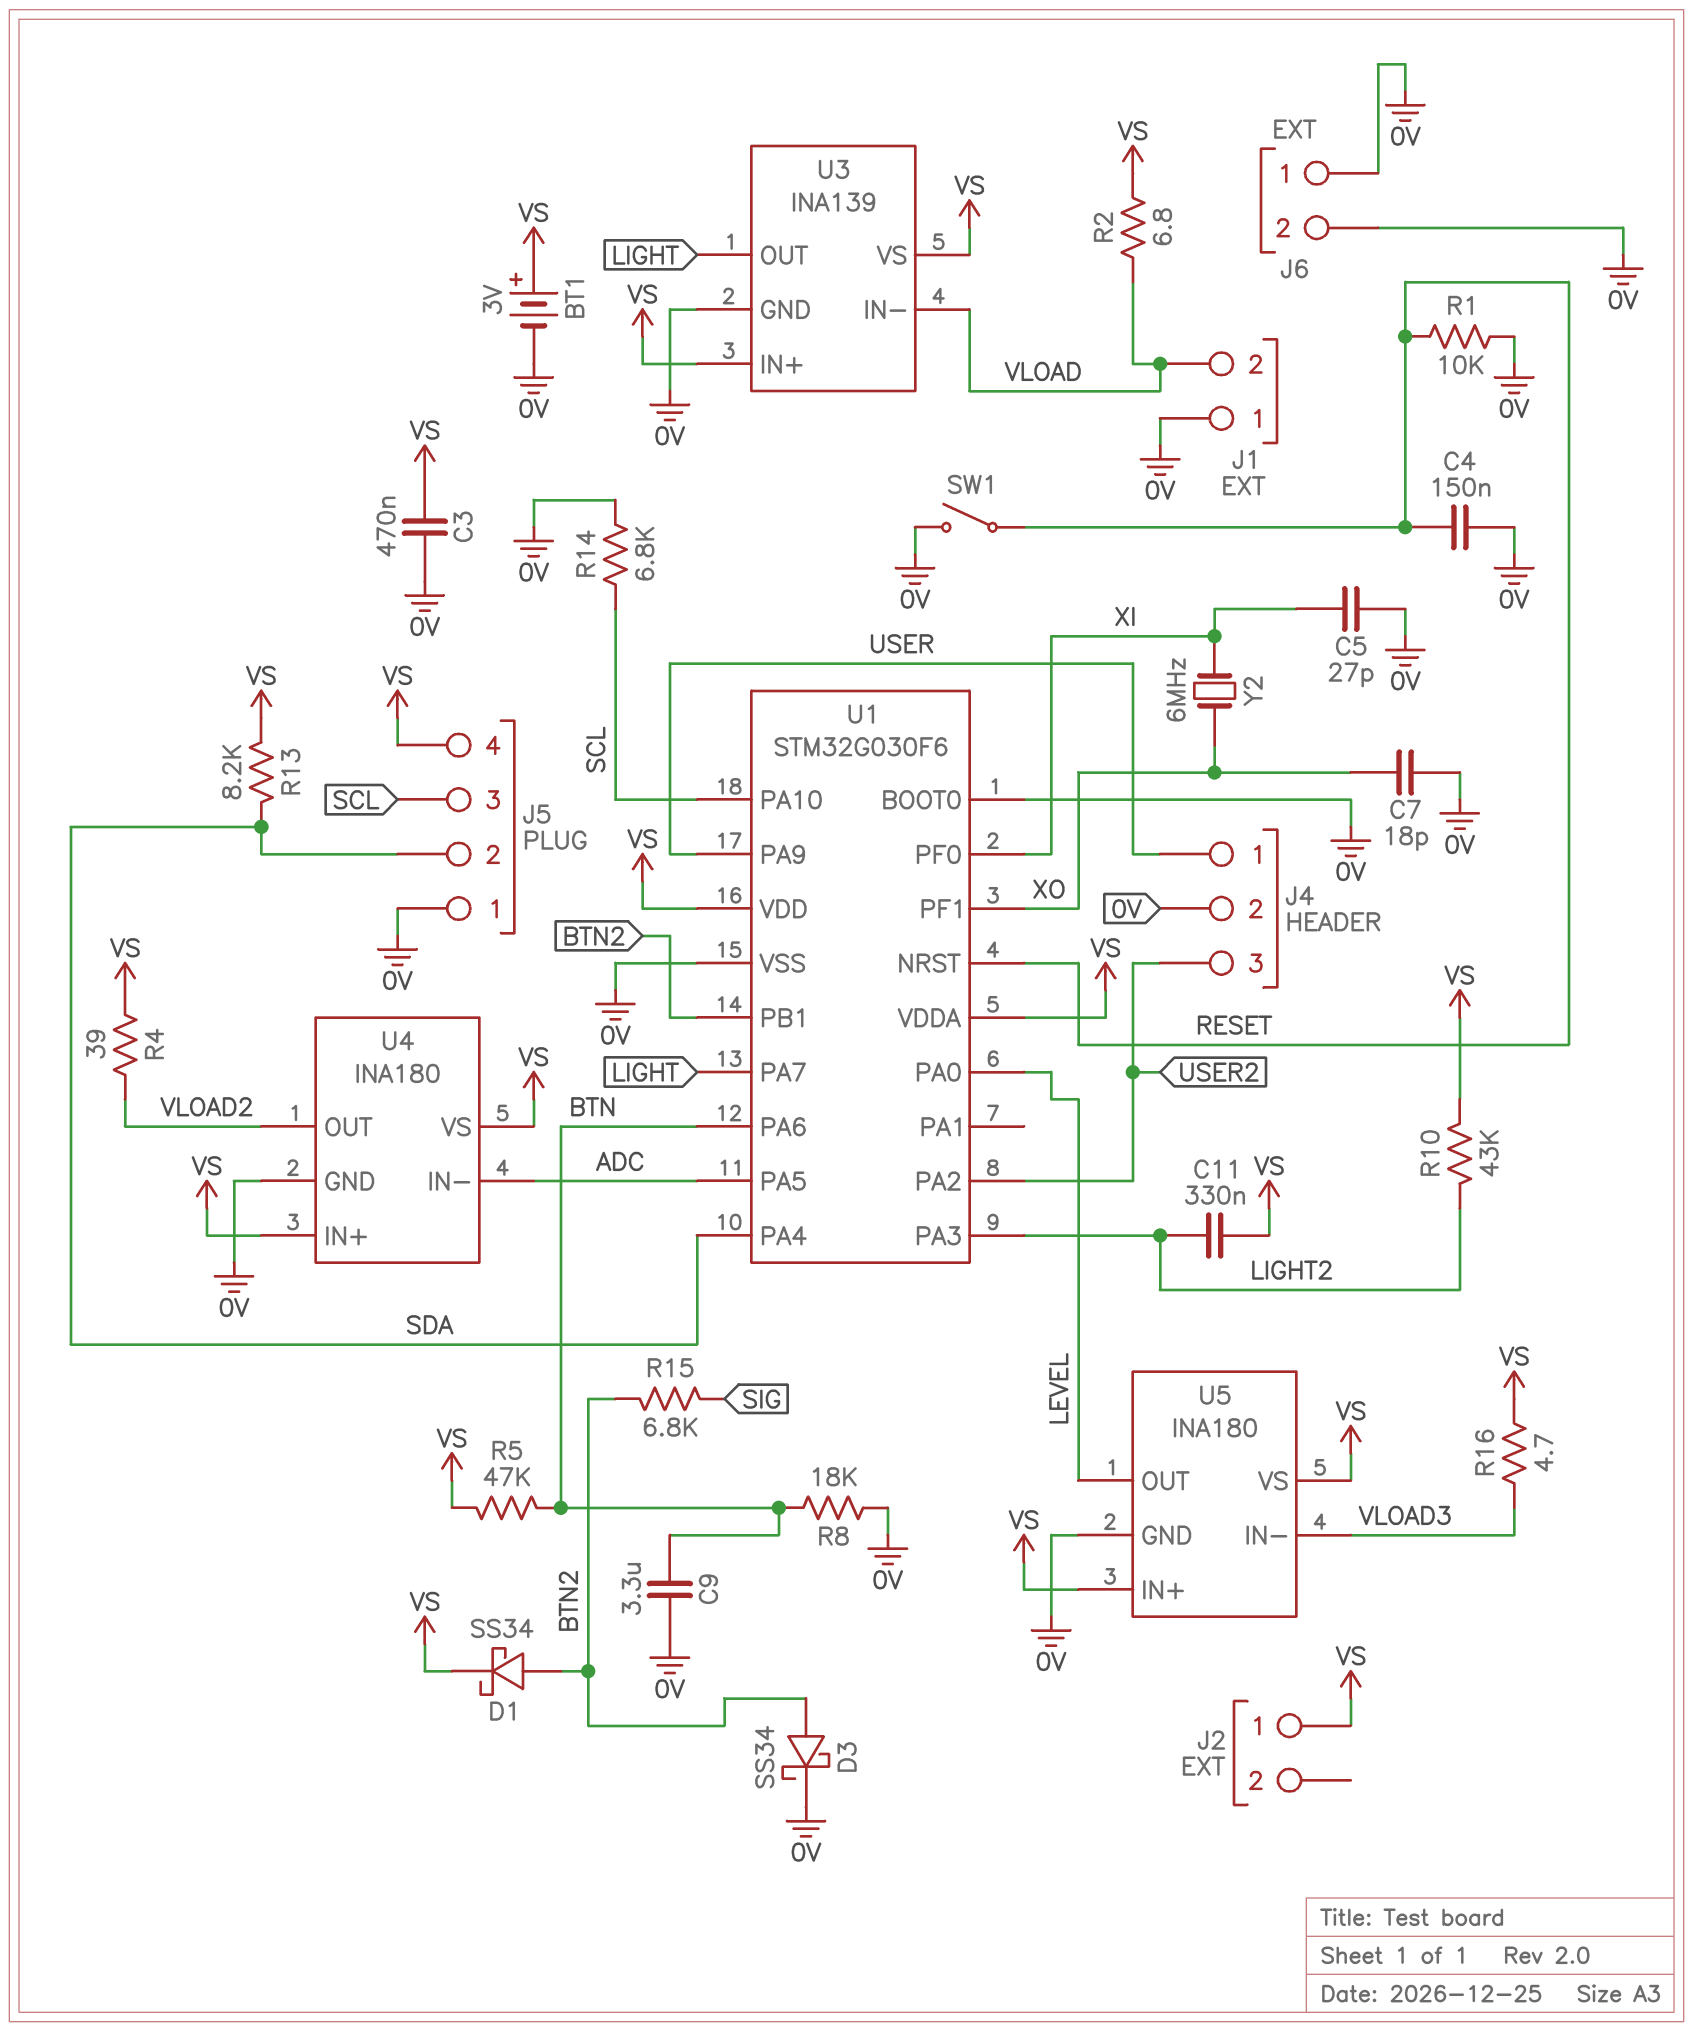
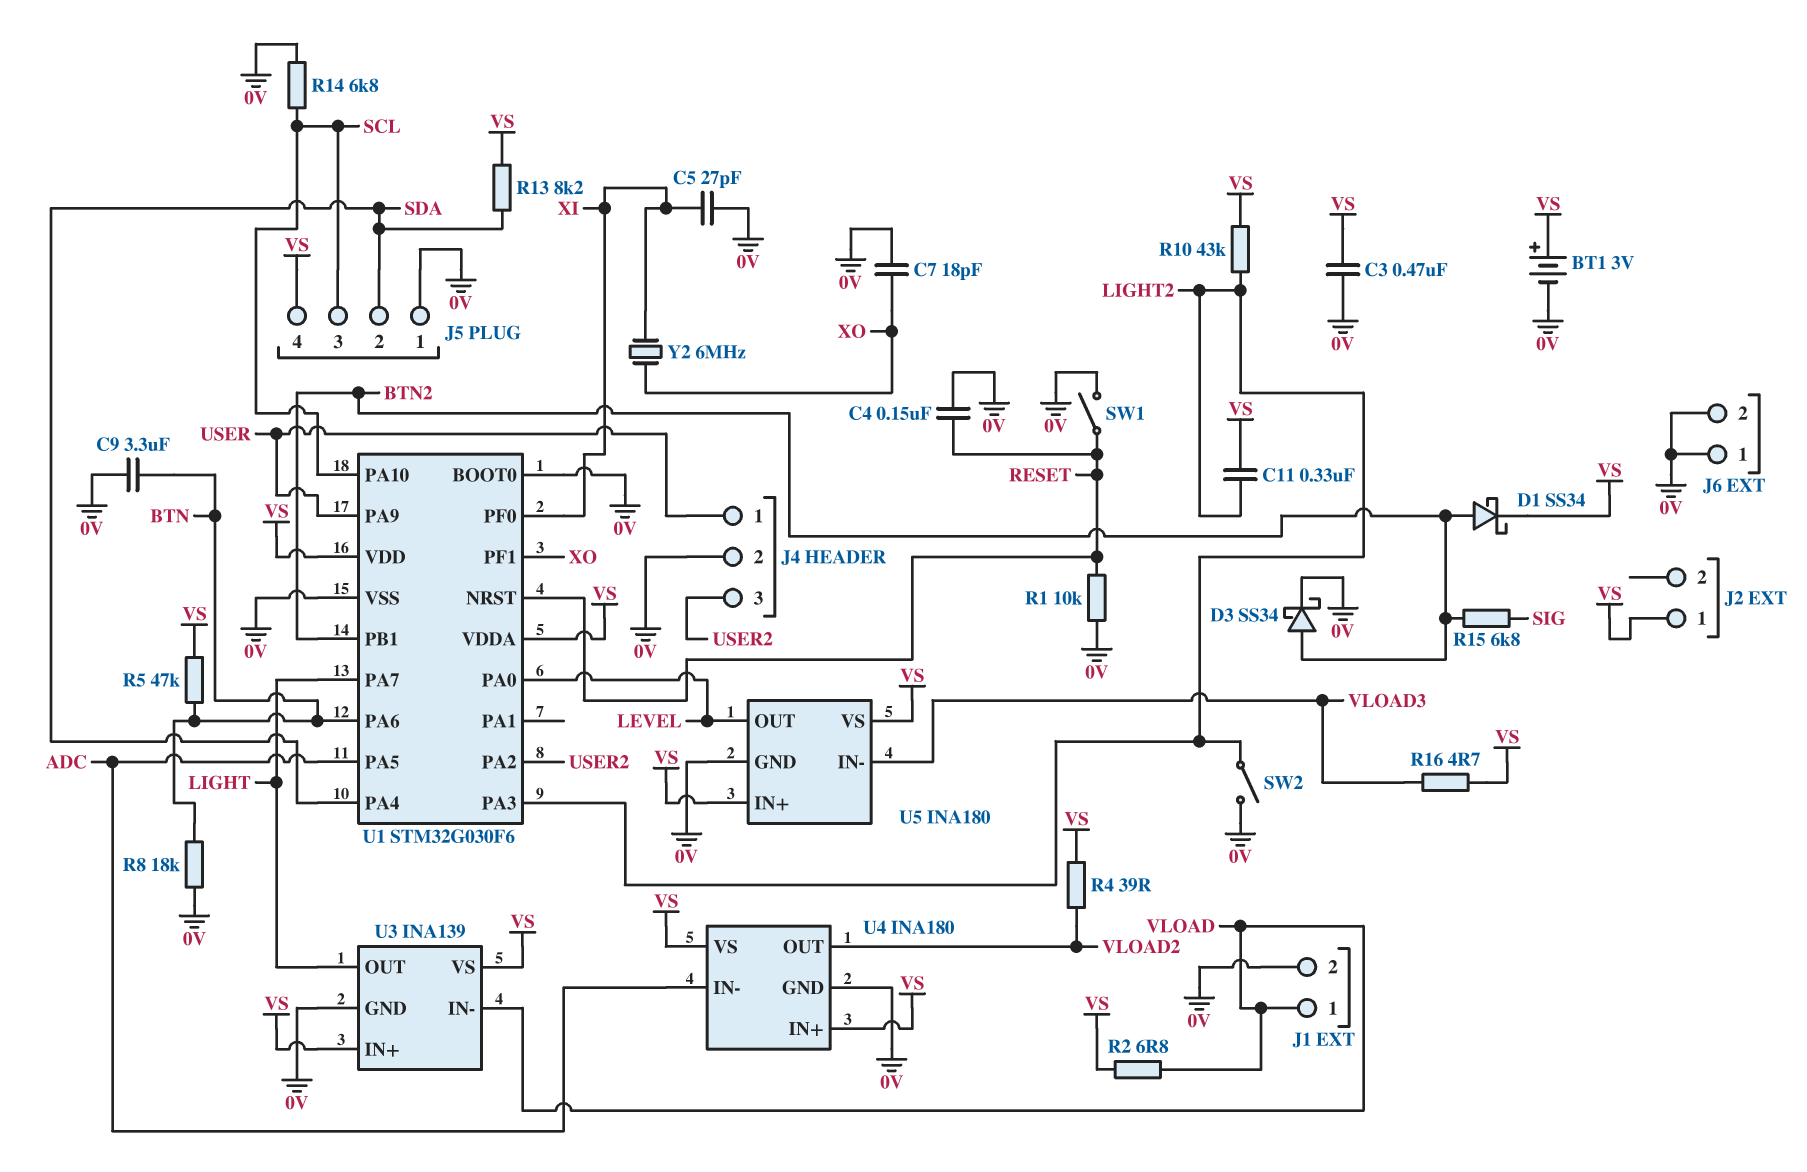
J1 pin 1: 0V -> VLOAD
J1 pin 2: VLOAD -> 0V
SW2: none -> switch (0V, LIGHT2)

